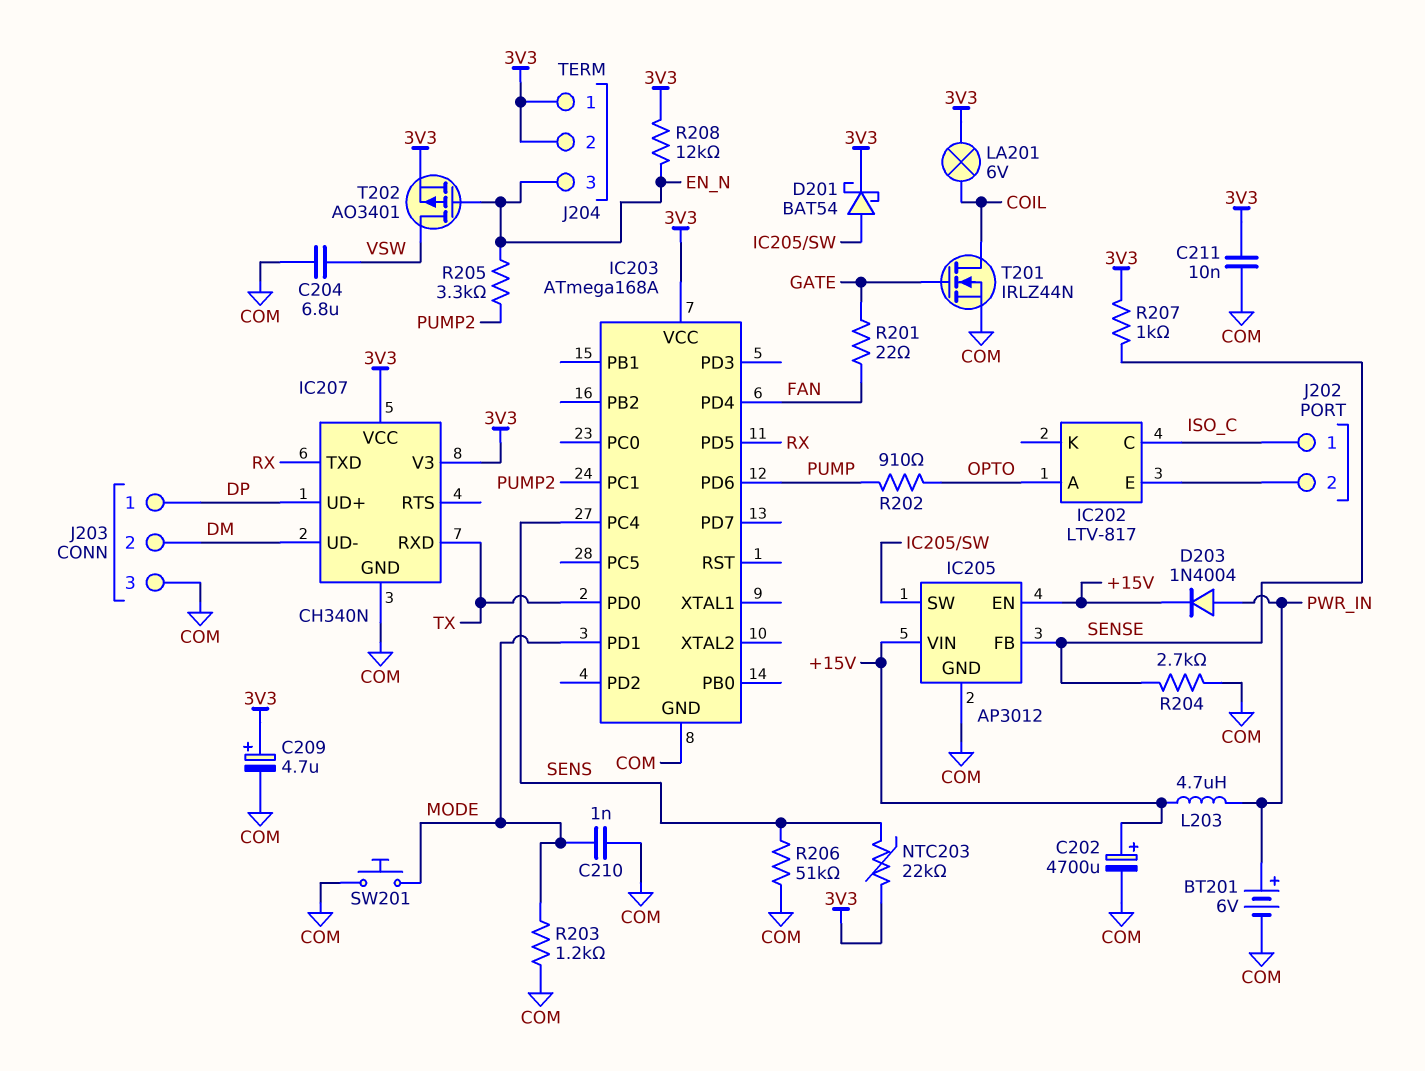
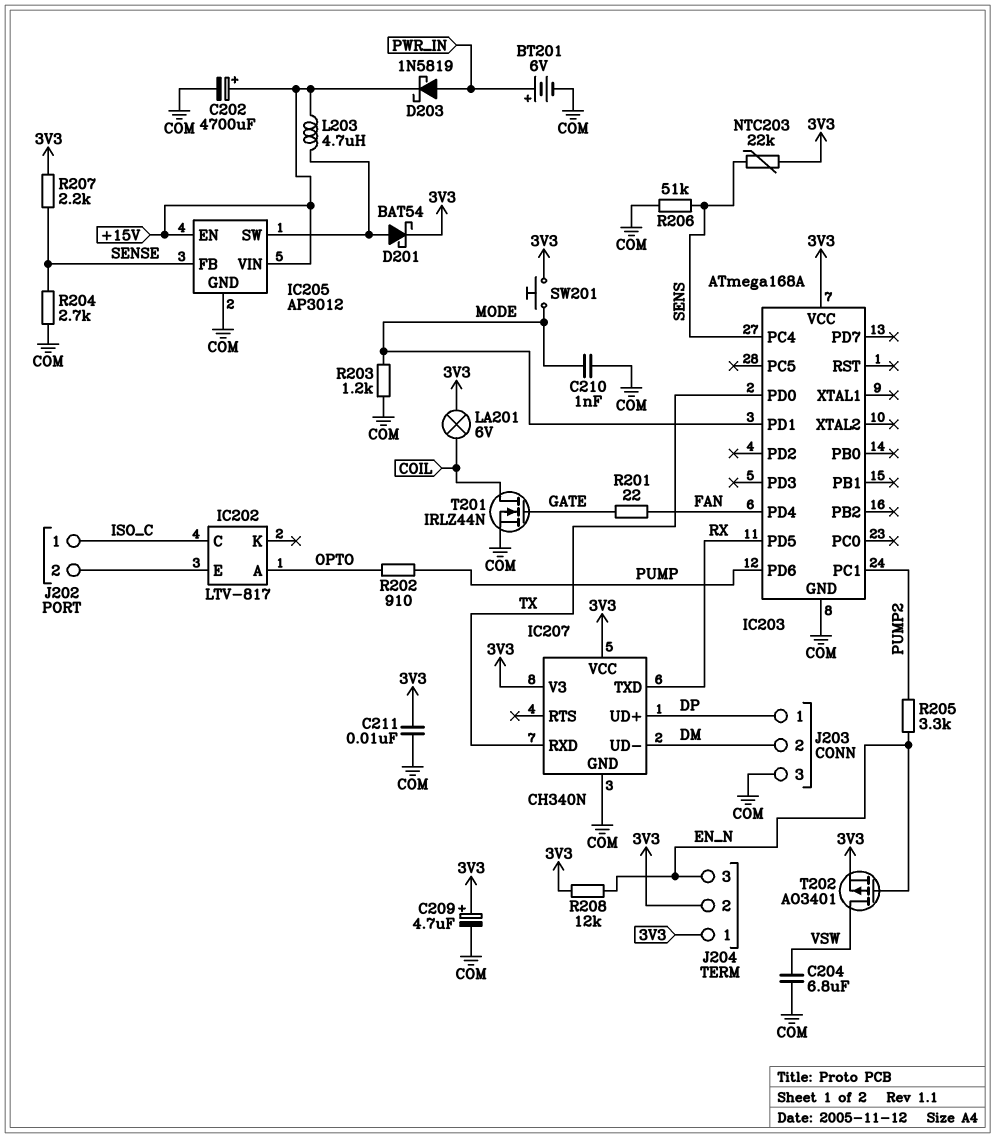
D203: diode 1N4004 (A PWR_IN, K +15V) -> schottky 1N5819 (A PWR_IN, K +15V)
L203: 4.7uH (+15V, PWR_IN) -> 4.7uH (+15V, IC205/SW)
R207: 1k (3V3, SENSE) -> 2.2k (3V3, SENSE)
SW201: button (COM, MODE) -> button (3V3, MODE)

